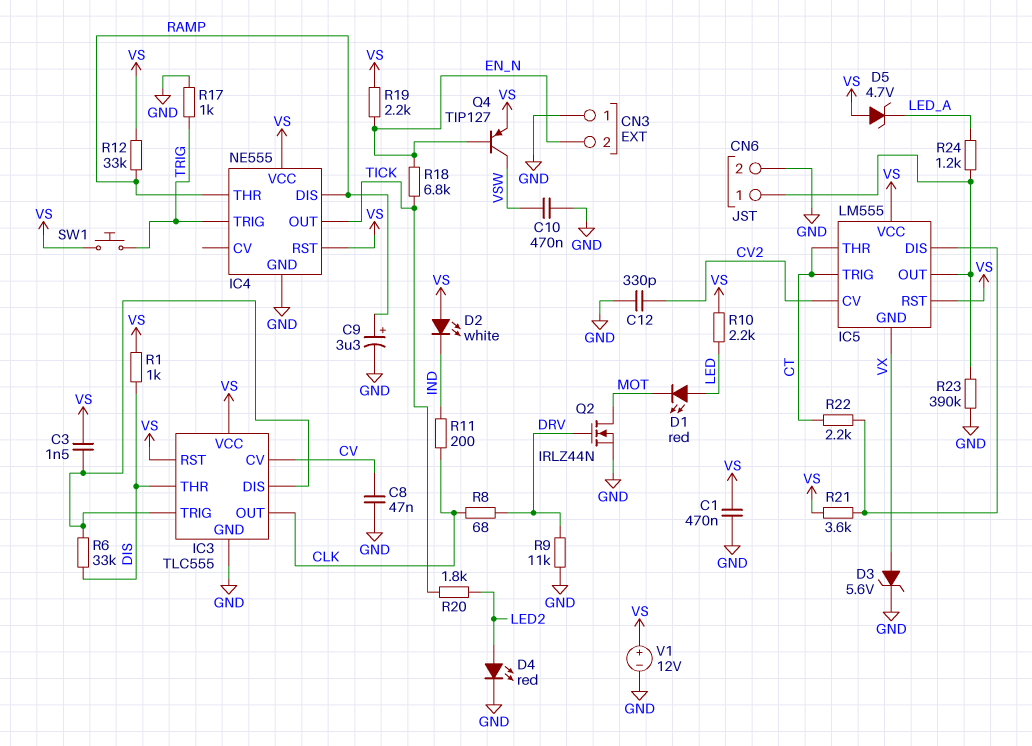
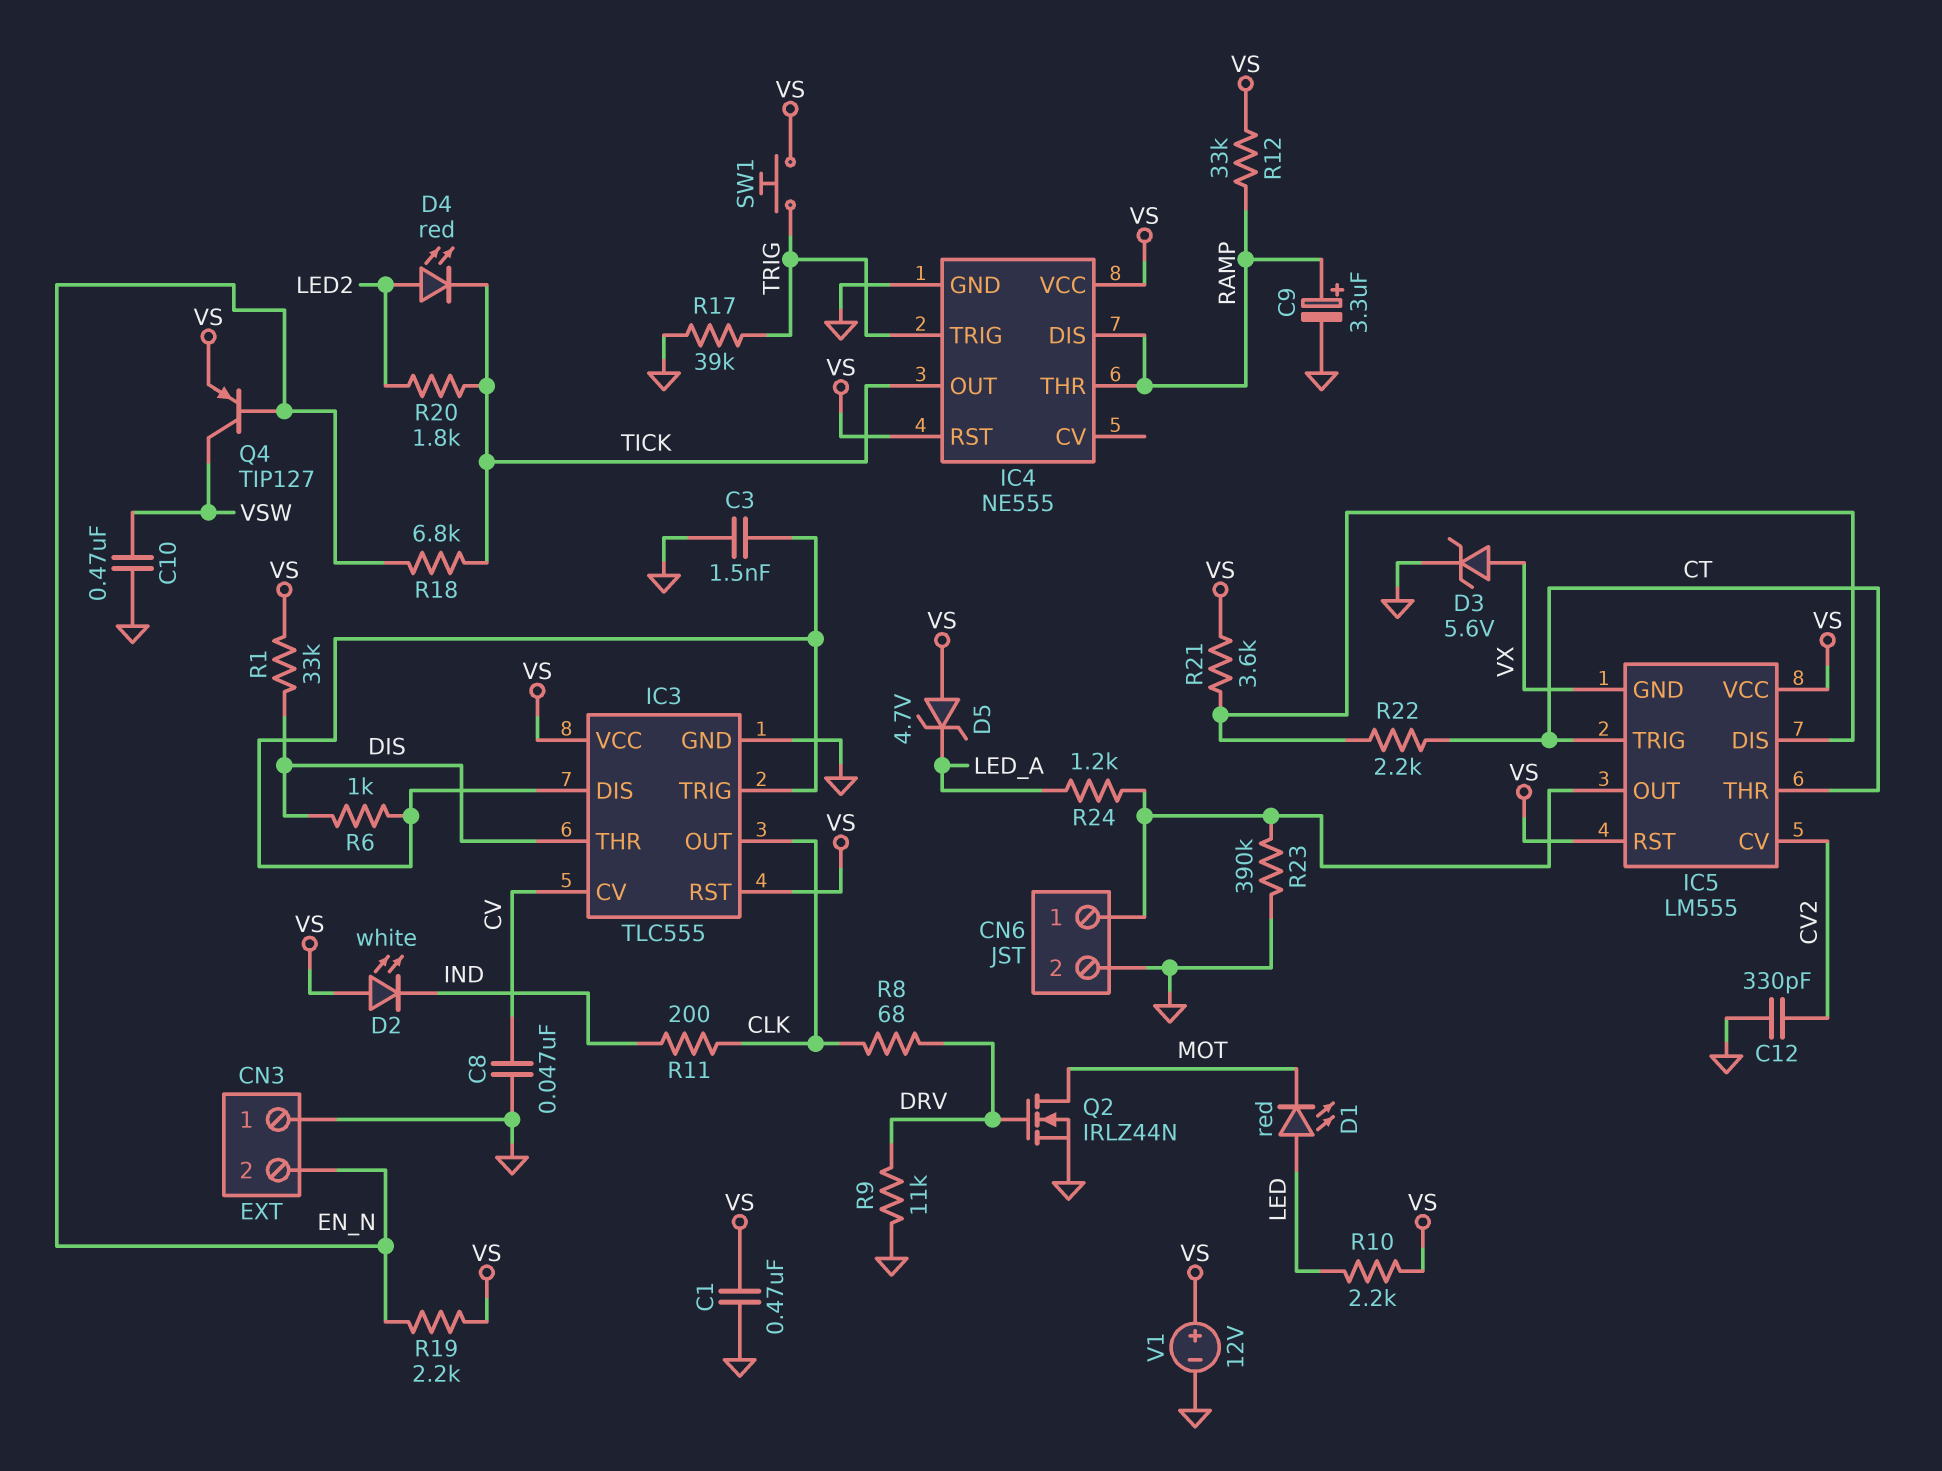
C3: 1.5nF (IC3/DIS, VS) -> 1.5nF (GND, IC3/DIS)
D4: LED red (A LED2, K GND) -> LED red (A LED2, K TICK)
R1: 1k (DIS, VS) -> 33k (DIS, VS)
R6: 33k (DIS, IC3/DIS) -> 1k (DIS, IC3/DIS)
R17: 1k (GND, TRIG) -> 39k (GND, TRIG)

